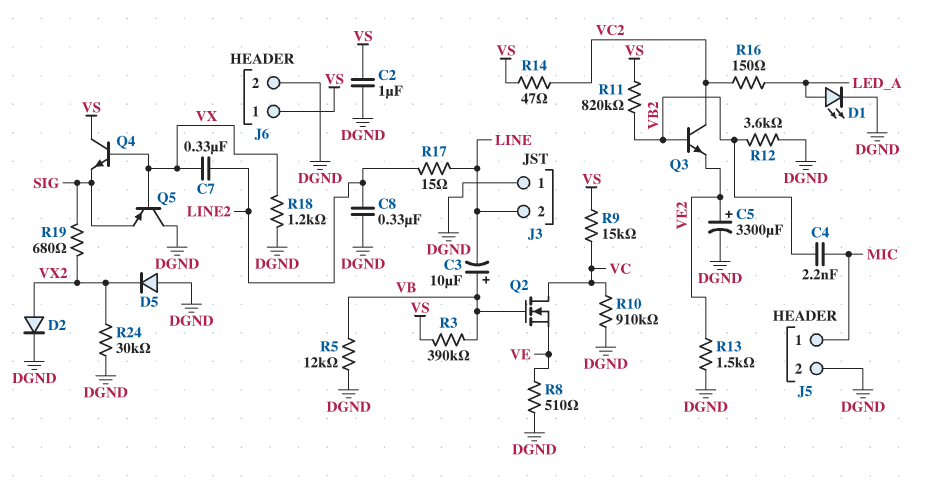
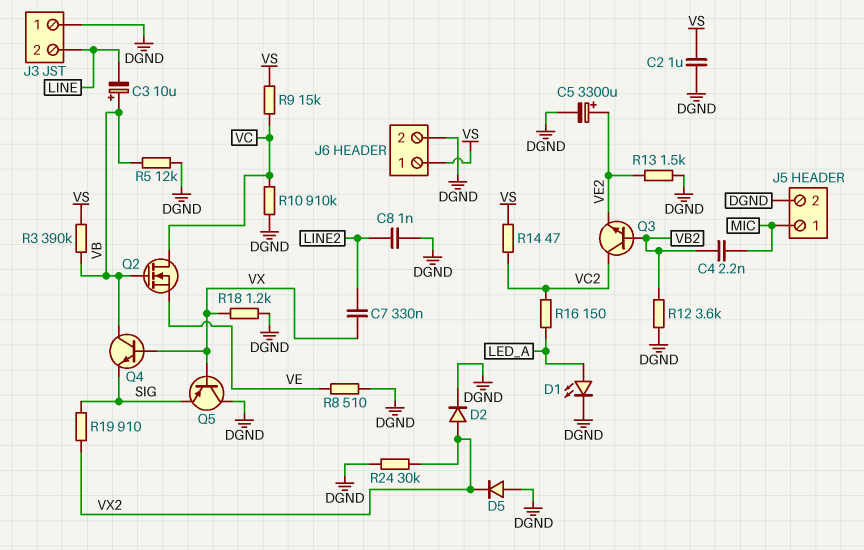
C8: 330nF (DGND, LINE2) -> 1nF (DGND, LINE2)
Q4: NPN (B VX, C VS, E SIG) -> NPN (B VX, C VB, E SIG)
R11: 820k (VB2, VS) -> none
R17: 15 (LINE, LINE2) -> none
R19: 680 (SIG, VX2) -> 910 (SIG, VX2)

